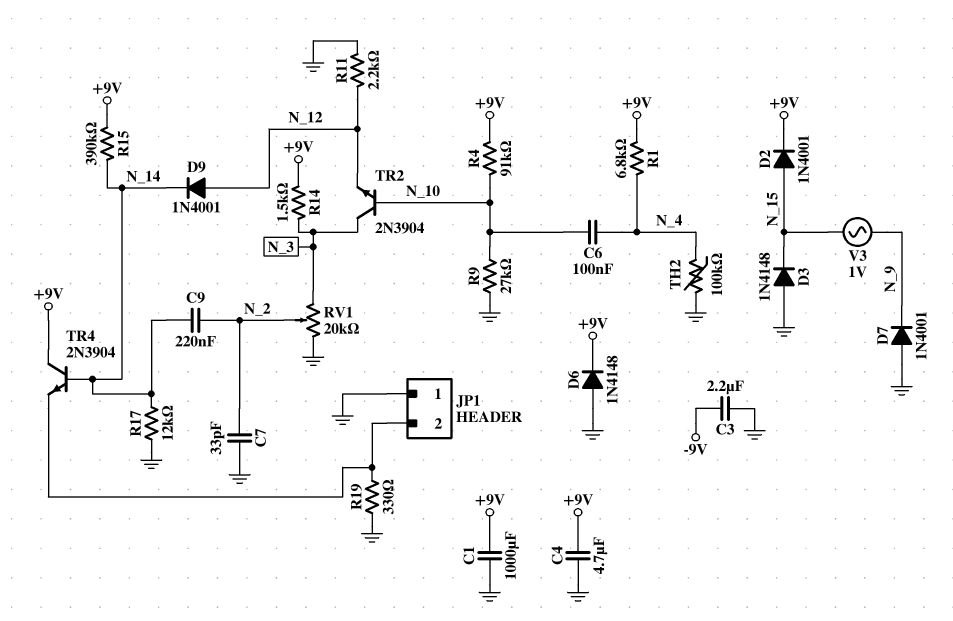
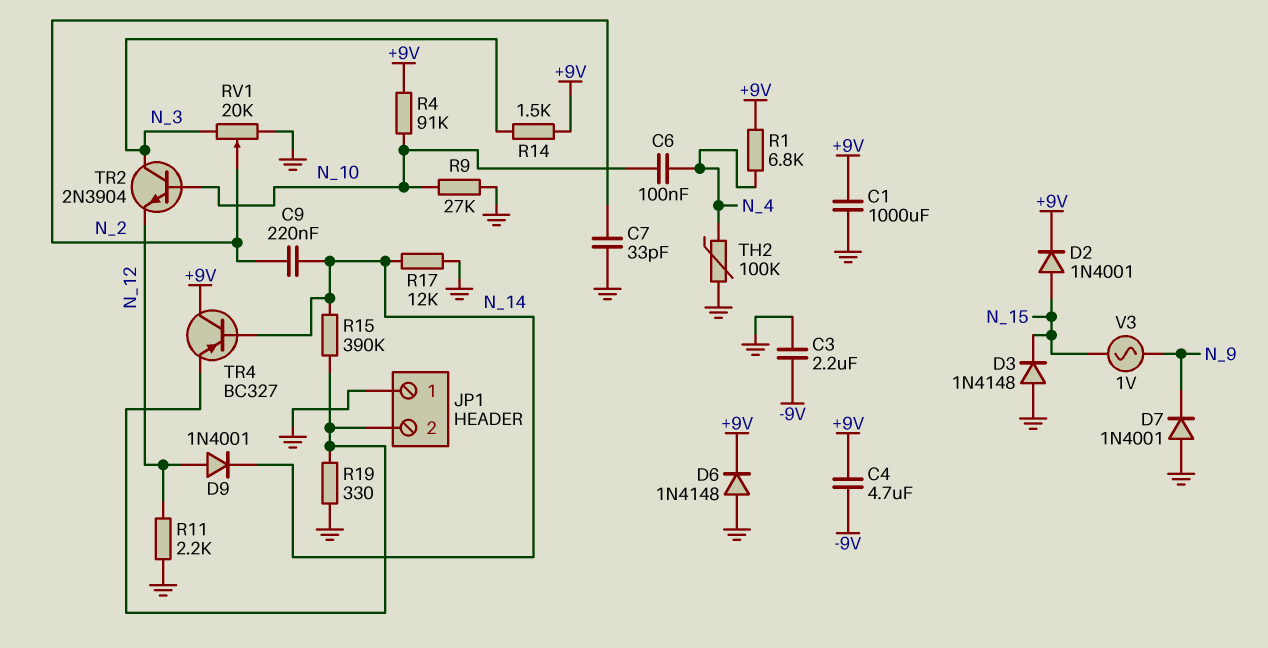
C4: 4.7uF (+9V, GND) -> 4.7uF (+9V, -9V)
R15: 390k (+9V, N_14) -> 390k (JP1/2, N_14)
TR4: NPN 2N3904 (B N_14, C +9V, E JP1/2) -> PNP BC327 (B N_14, C +9V, E JP1/2)

